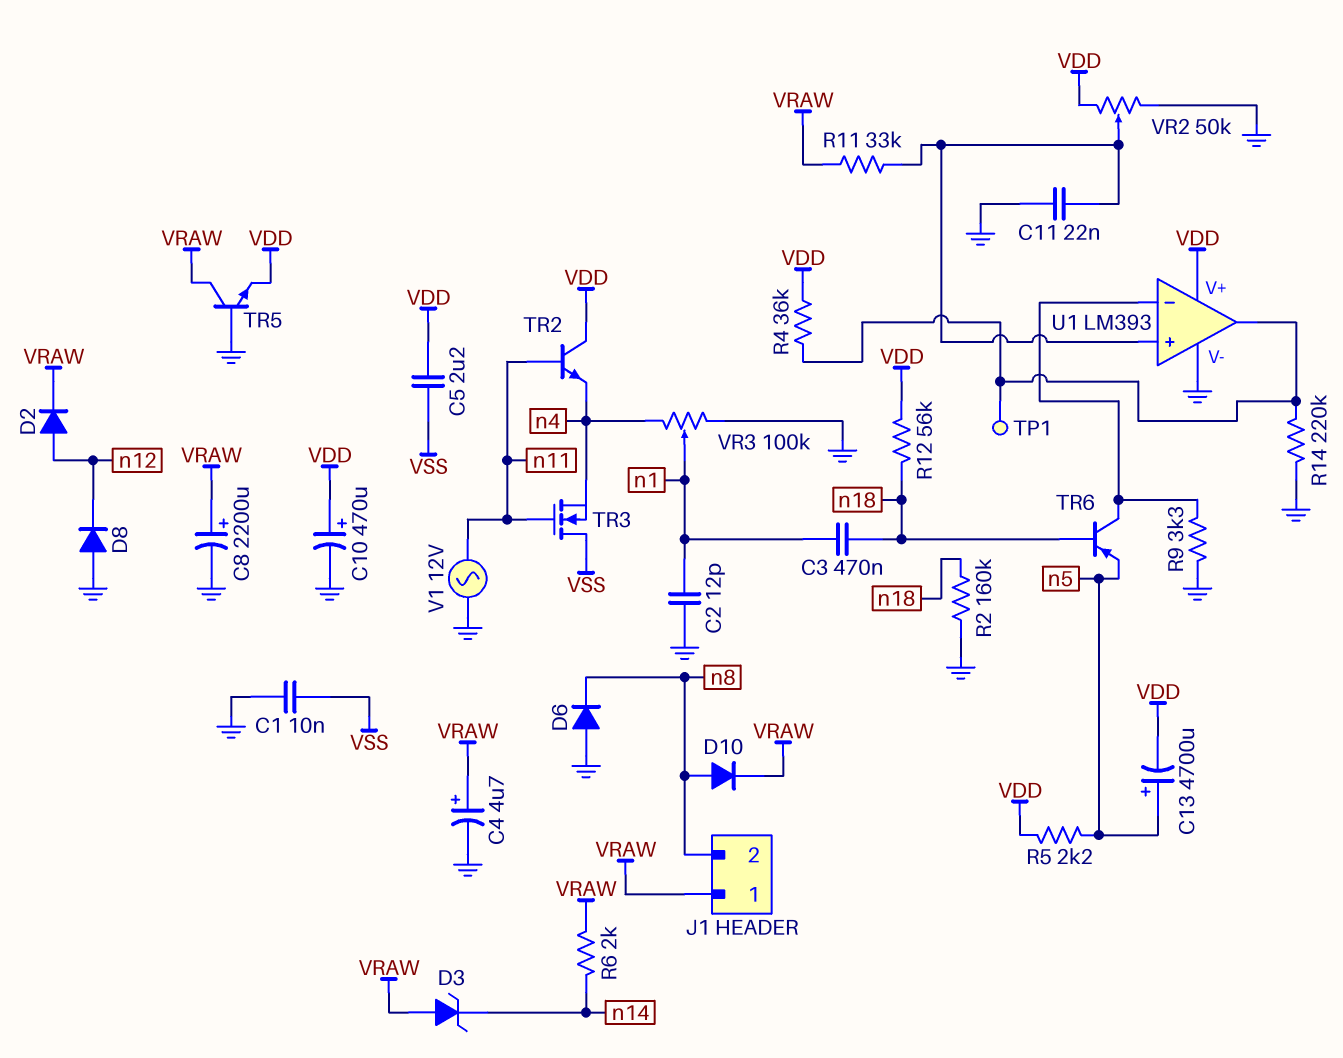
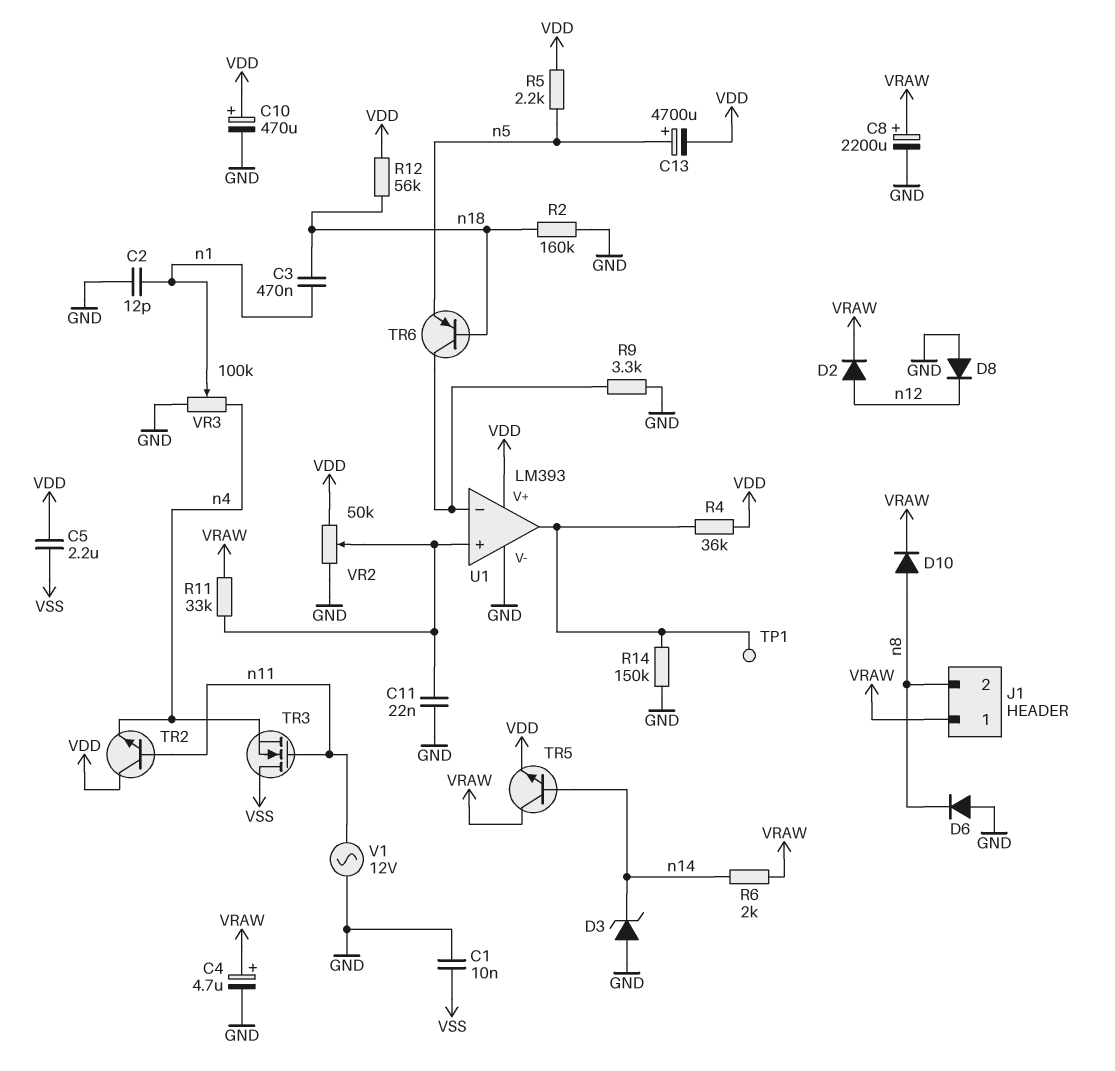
D3: zener (A VRAW, K n14) -> zener (A GND, K n14)
R14: 220k (GND, U1/out) -> 150k (GND, U1/out)
TR5: NPN (B GND, C VRAW, E VDD) -> NPN (B n14, C VRAW, E VDD)

